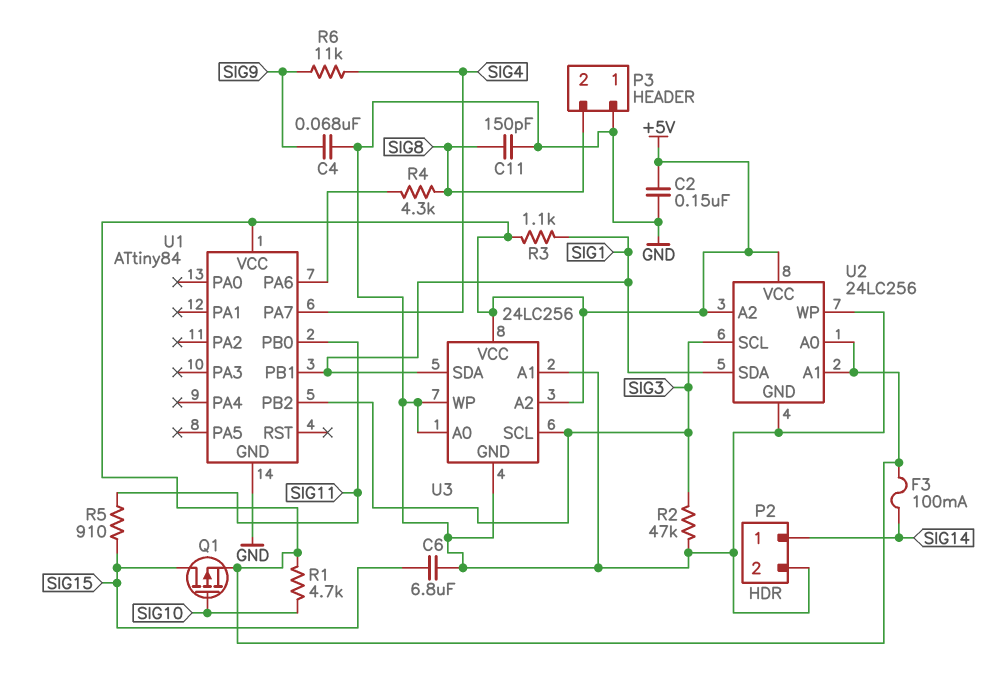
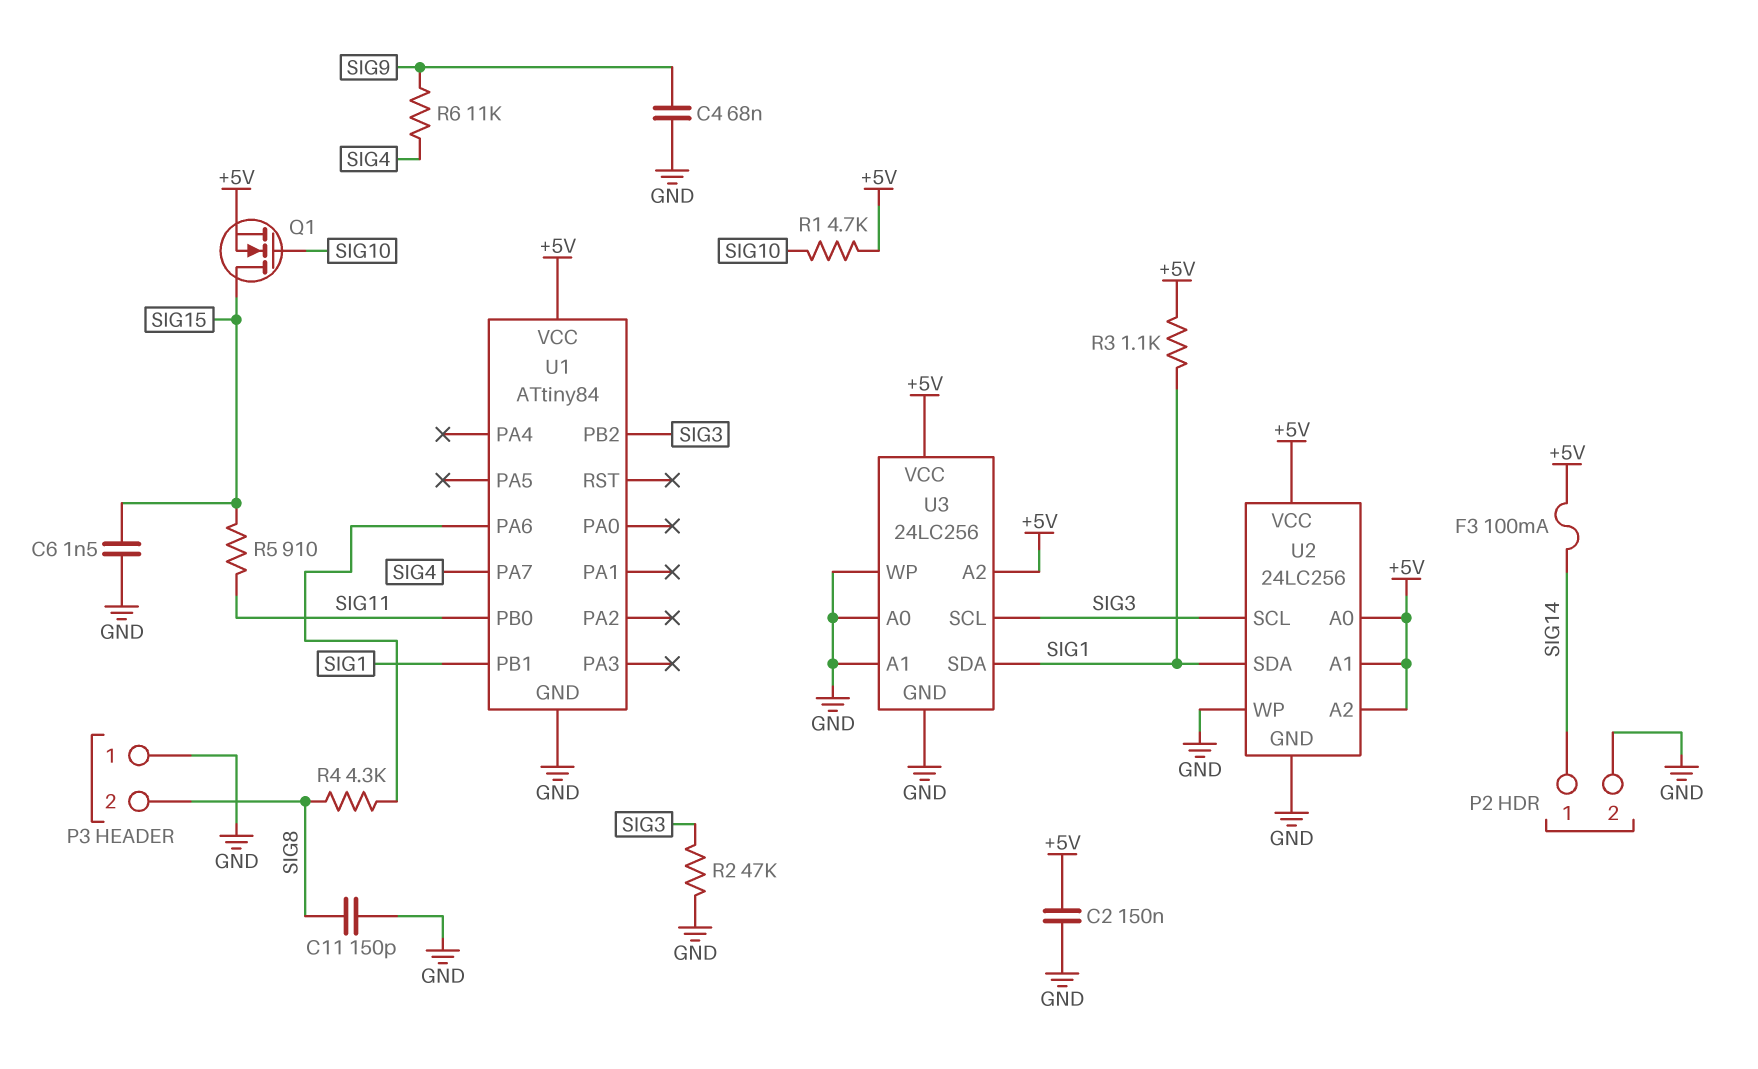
C6: 6.8uF (GND, SIG15) -> 1.5nF (GND, SIG15)
Q1: PMOS (G SIG10, D SIG15, S +5V) -> NMOS (G SIG10, D SIG15, S +5V)

